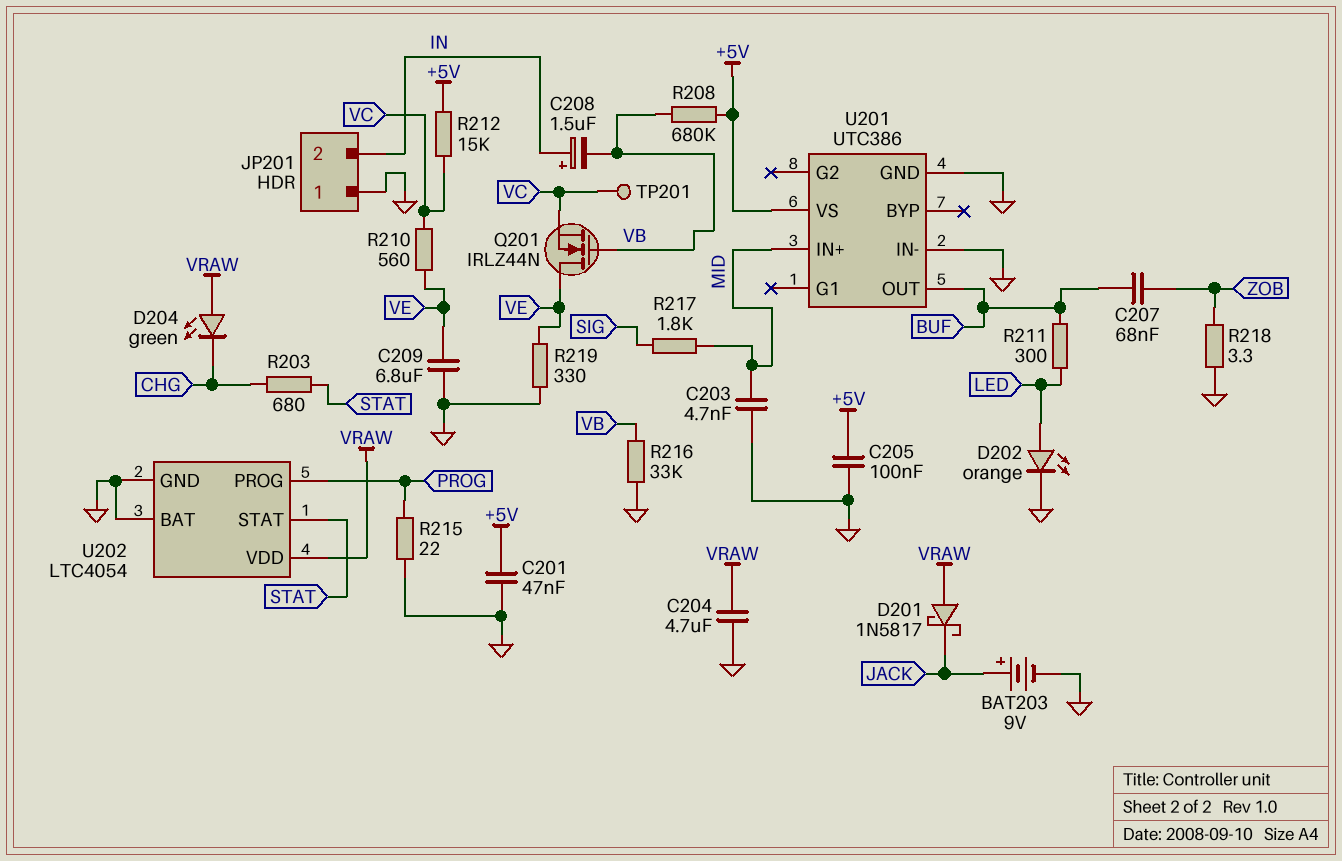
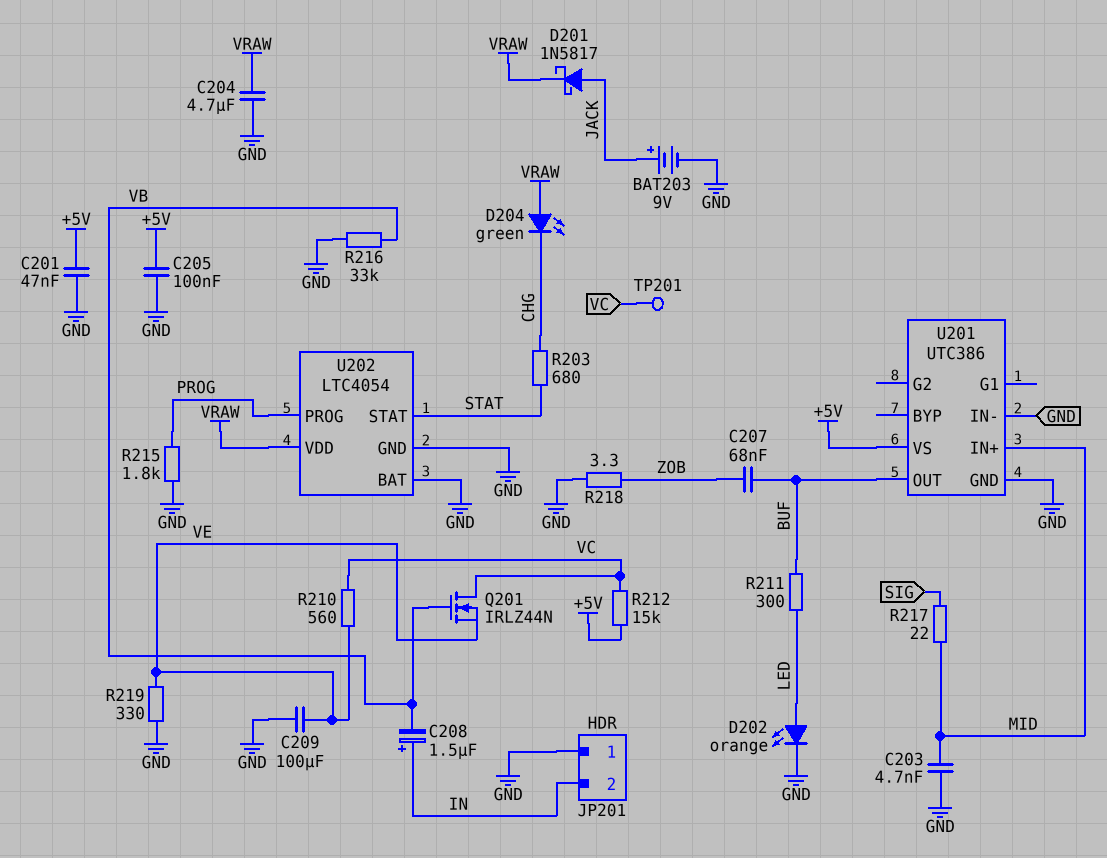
C209: 6.8uF (GND, VE) -> 100uF (GND, VE)
D201: schottky 1N5817 (A VRAW, K JACK) -> schottky 1N5817 (A JACK, K VRAW)
Q201: NMOS IRLZ44N (G VB, D VE, S VC) -> NMOS IRLZ44N (G VB, D VC, S VE)
R208: 680k (+5V, VB) -> none
R215: 22 (GND, PROG) -> 1.8k (GND, PROG)
R217: 1.8k (MID, SIG) -> 22 (MID, SIG)

